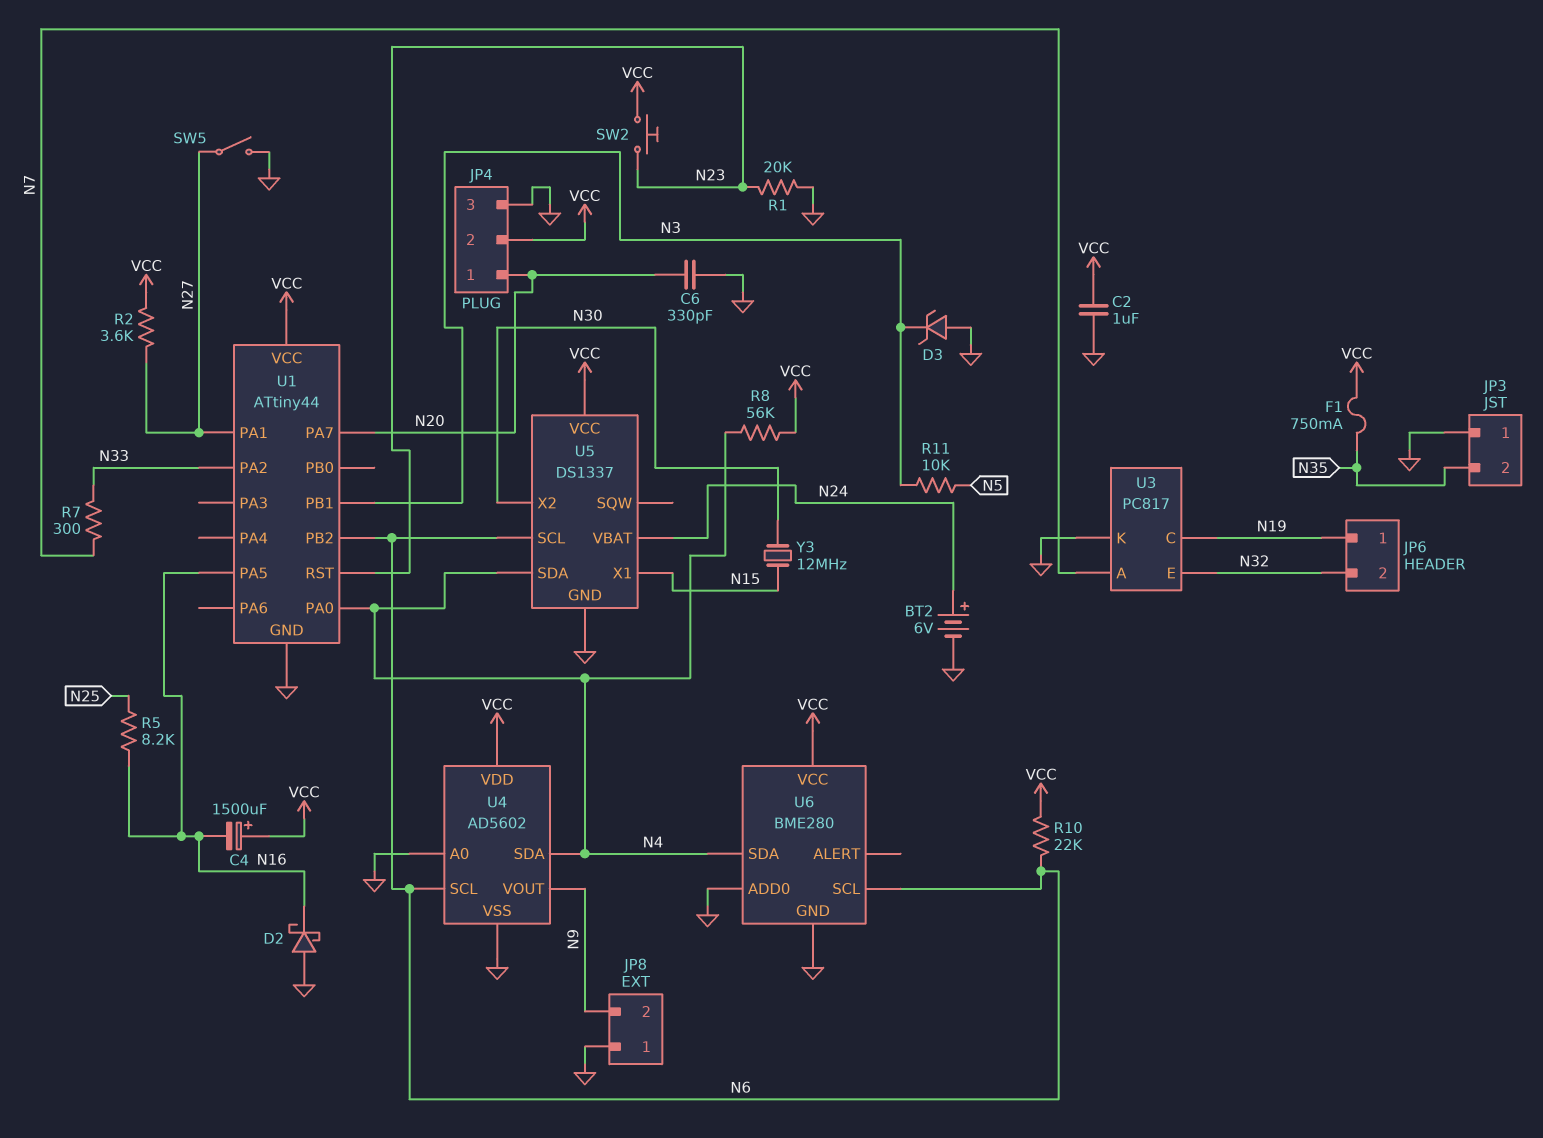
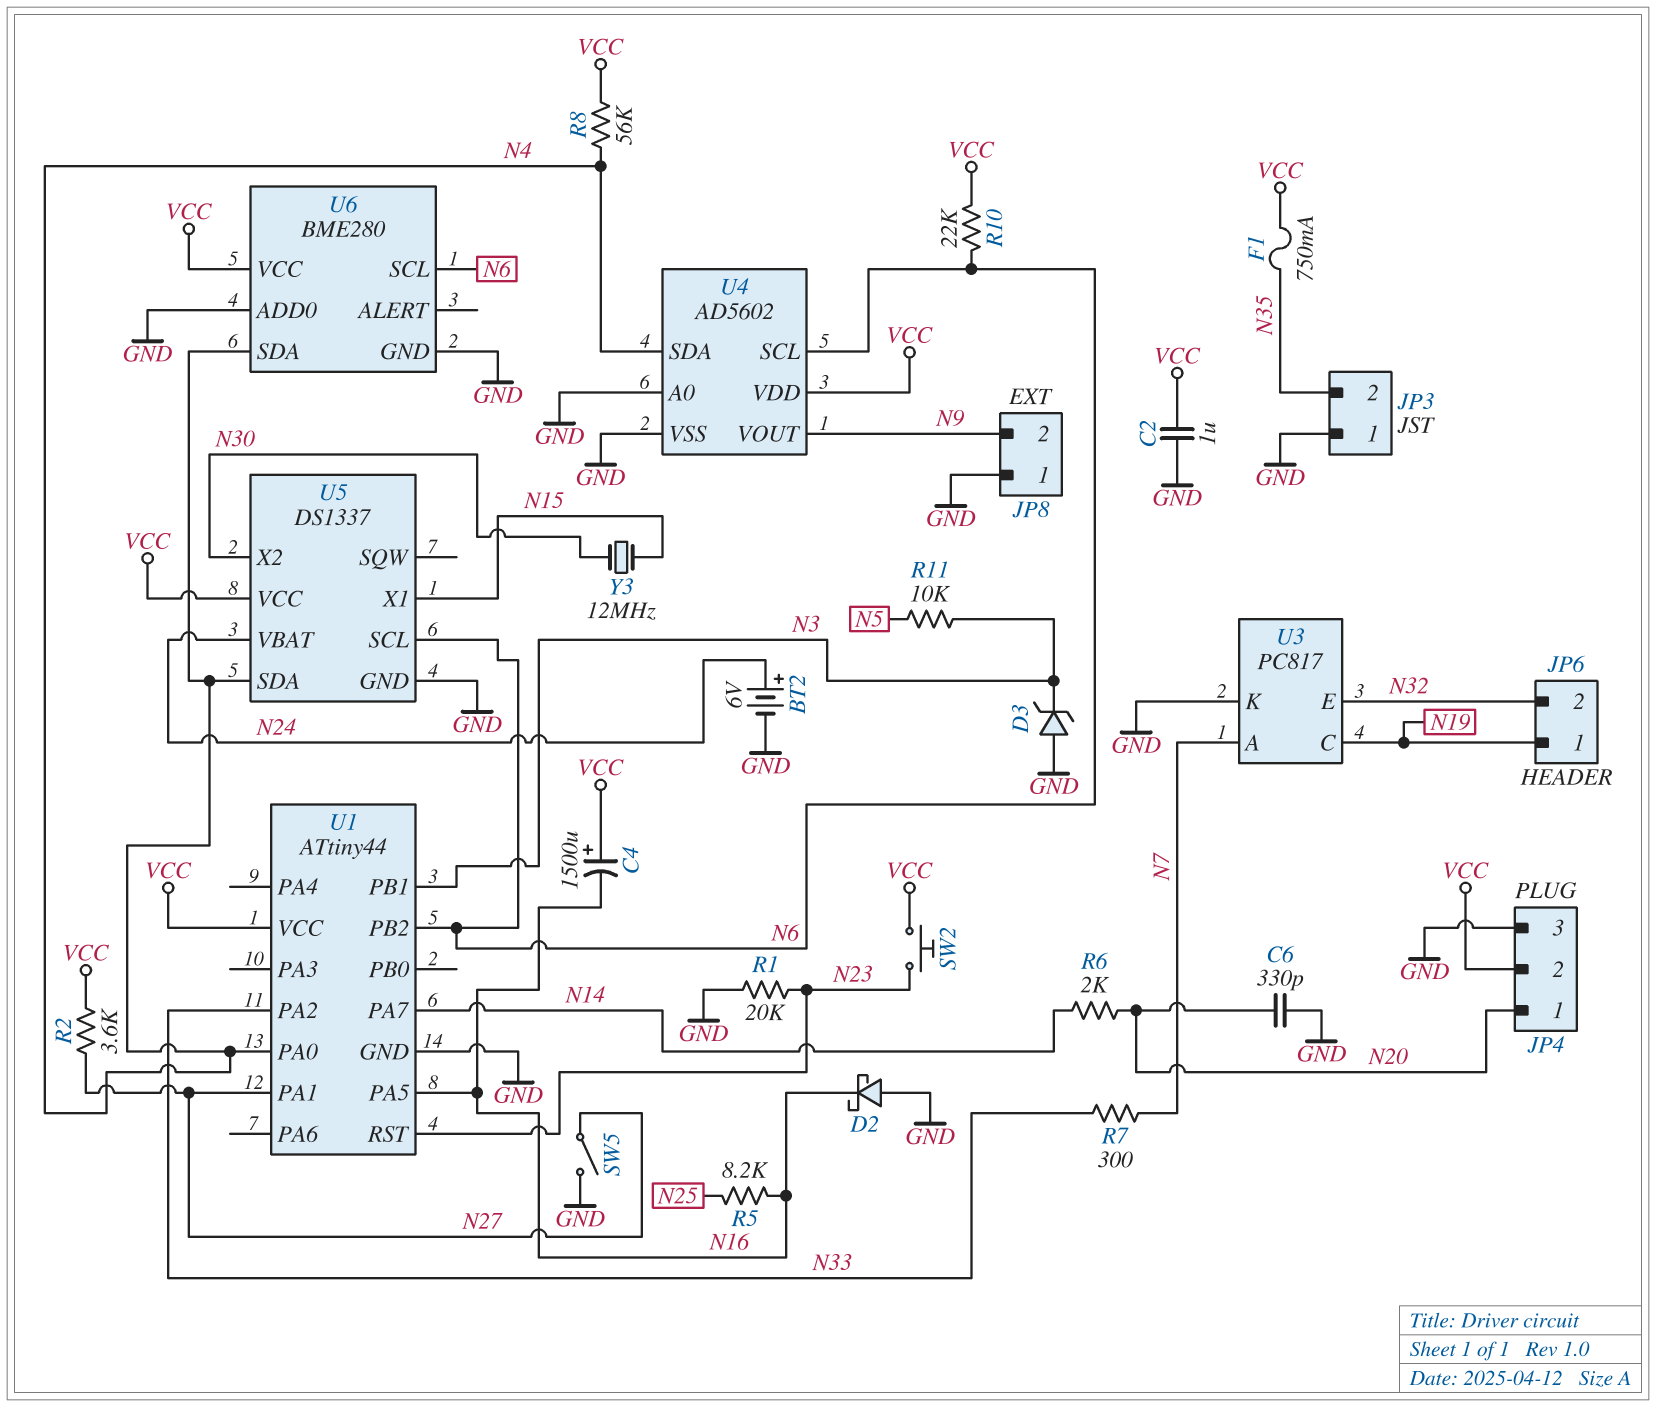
R6: none -> 2k (N14, N20)
U1 pin PA7: N20 -> N14

